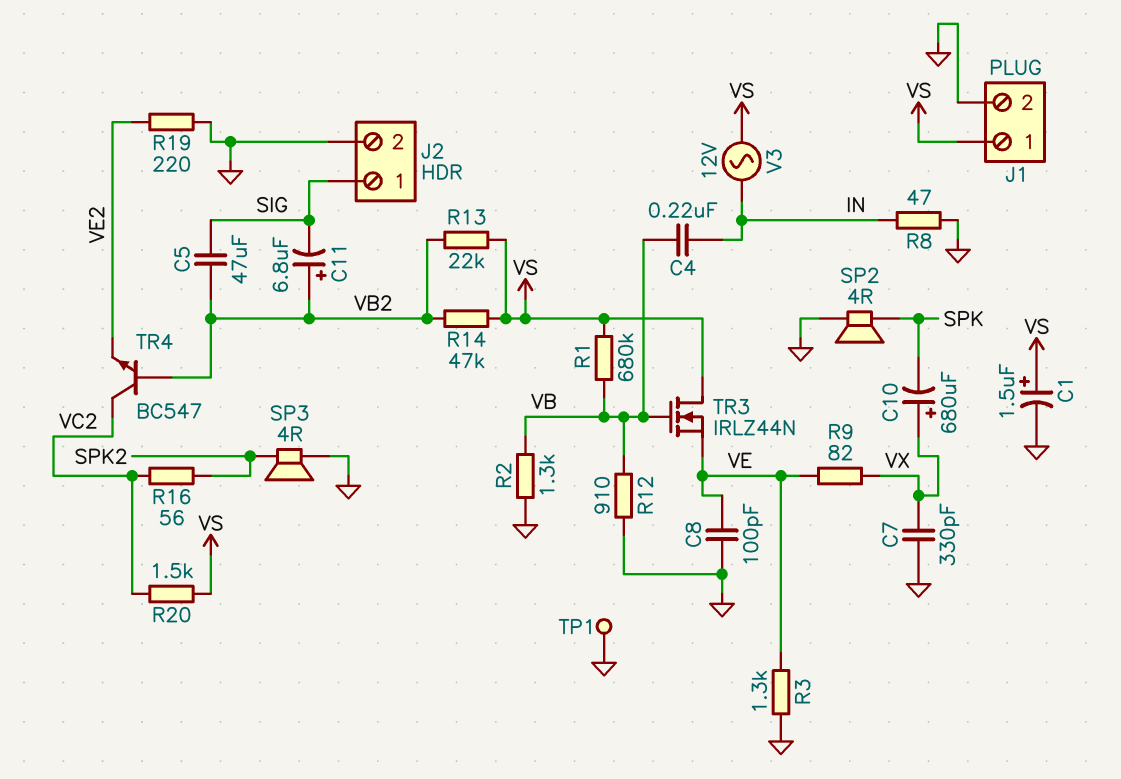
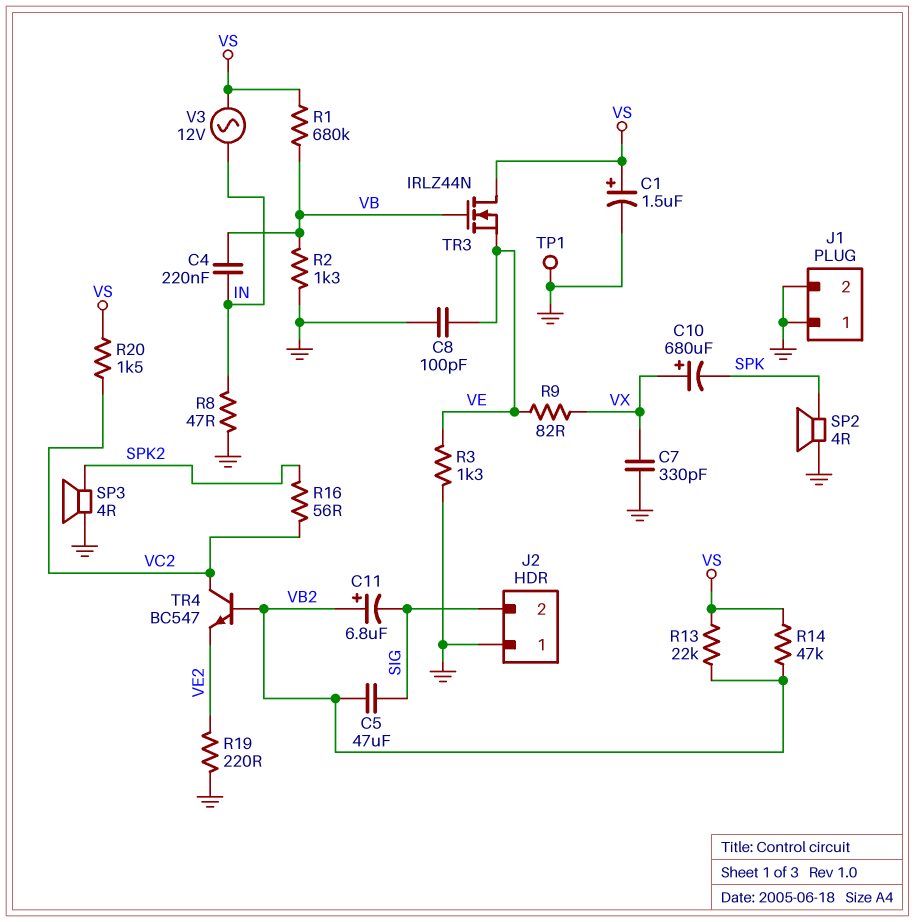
J1 pin 1: VS -> GND
J2 pin 1: SIG -> GND
J2 pin 2: GND -> SIG
R12: 910 (GND, VB) -> none

